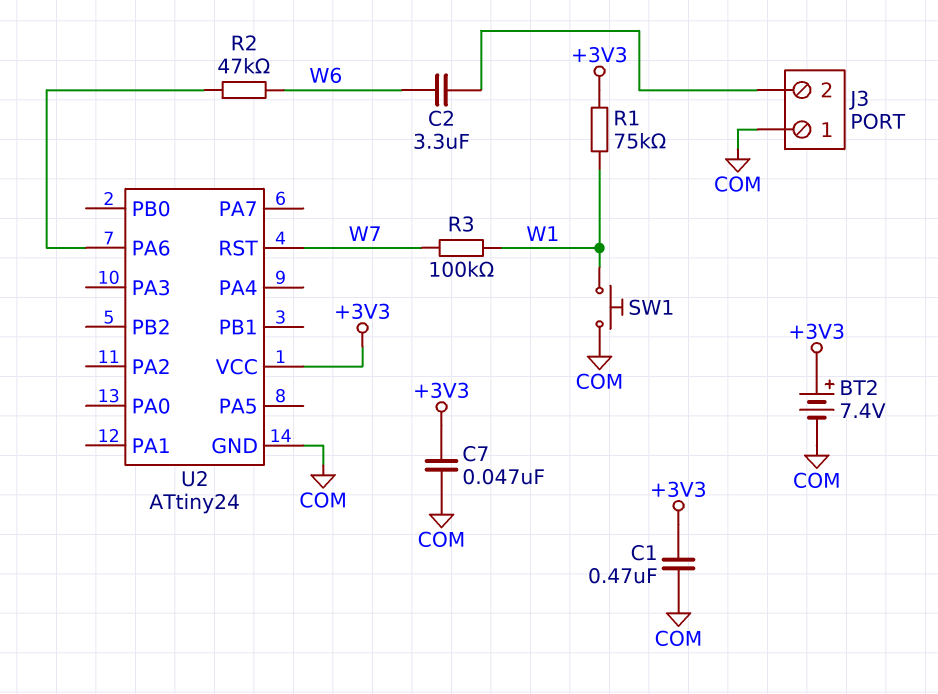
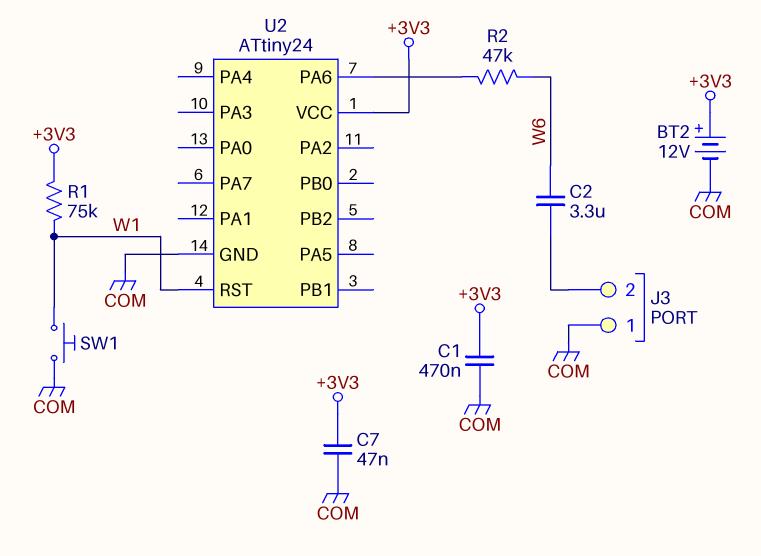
BT2: 7.4V (plus +3V3, minus COM) -> 12V (plus +3V3, minus COM)
R3: 100k (W1, W7) -> none
U2 pin RST: W7 -> W1

